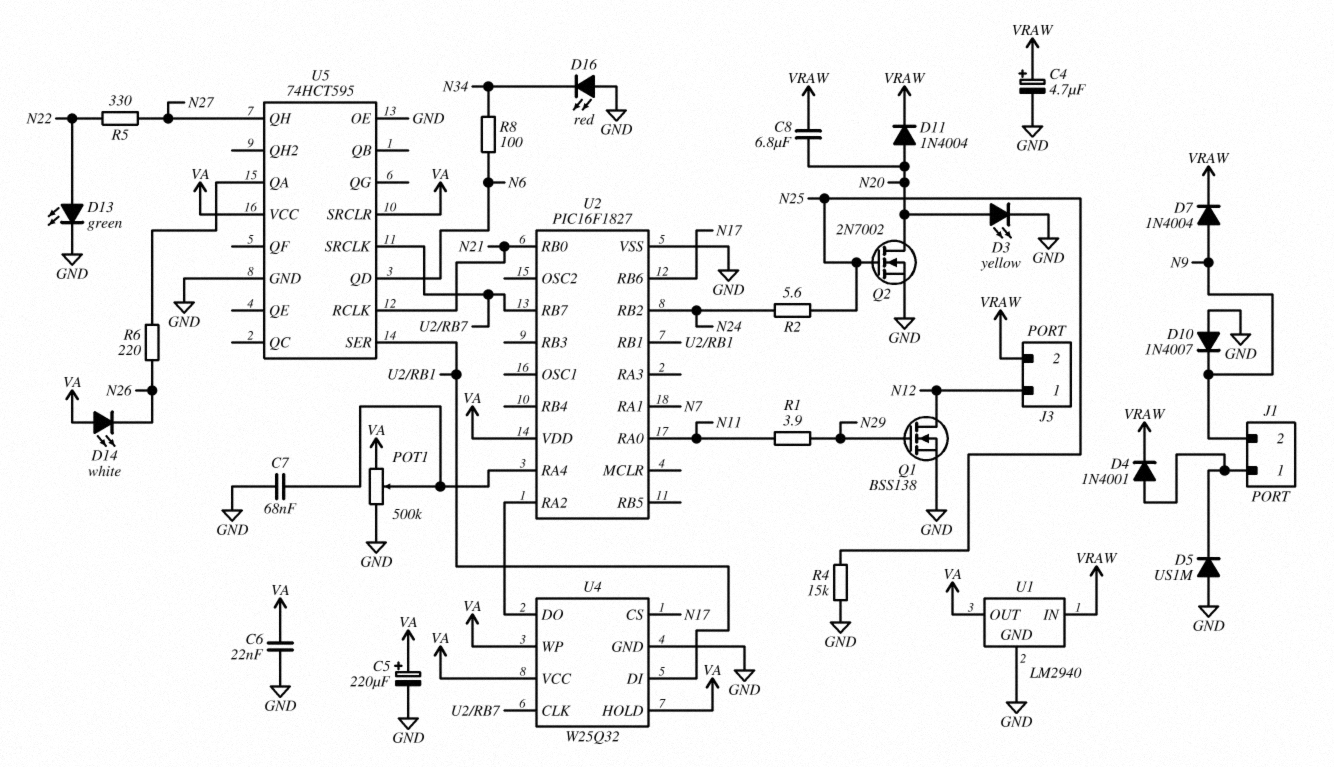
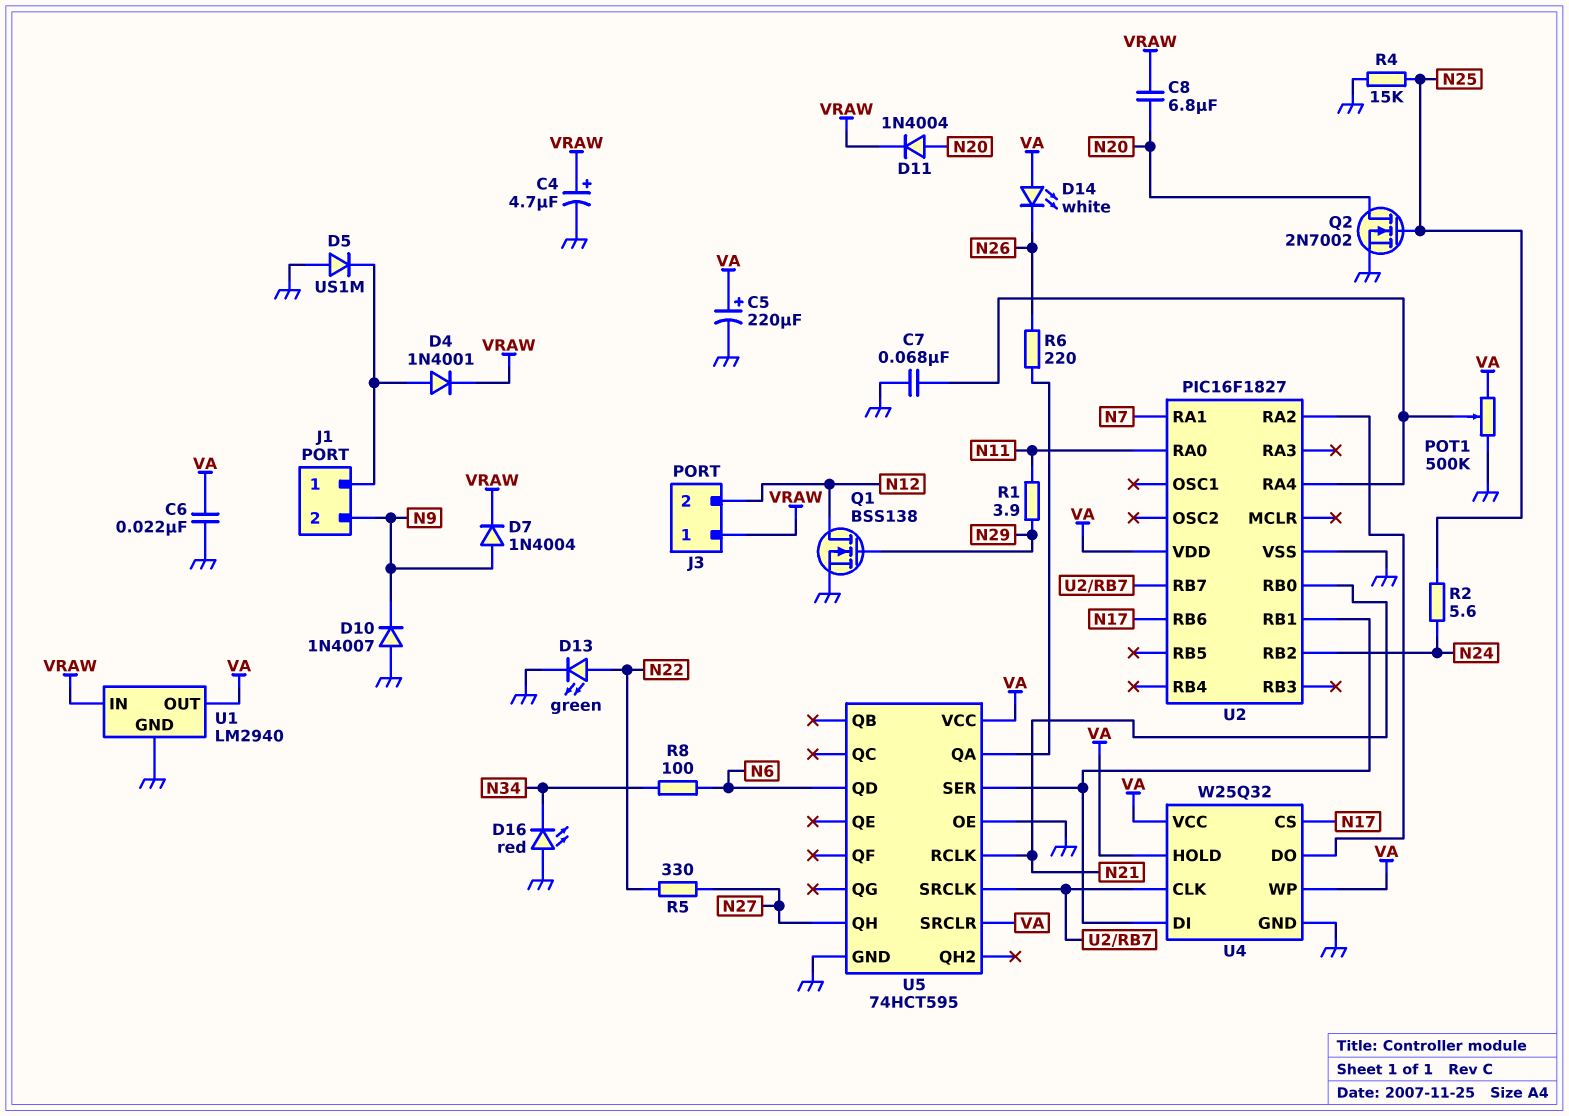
D3: LED yellow (A N20, K GND) -> none
J3 pin 1: N12 -> VRAW
J3 pin 2: VRAW -> N12

